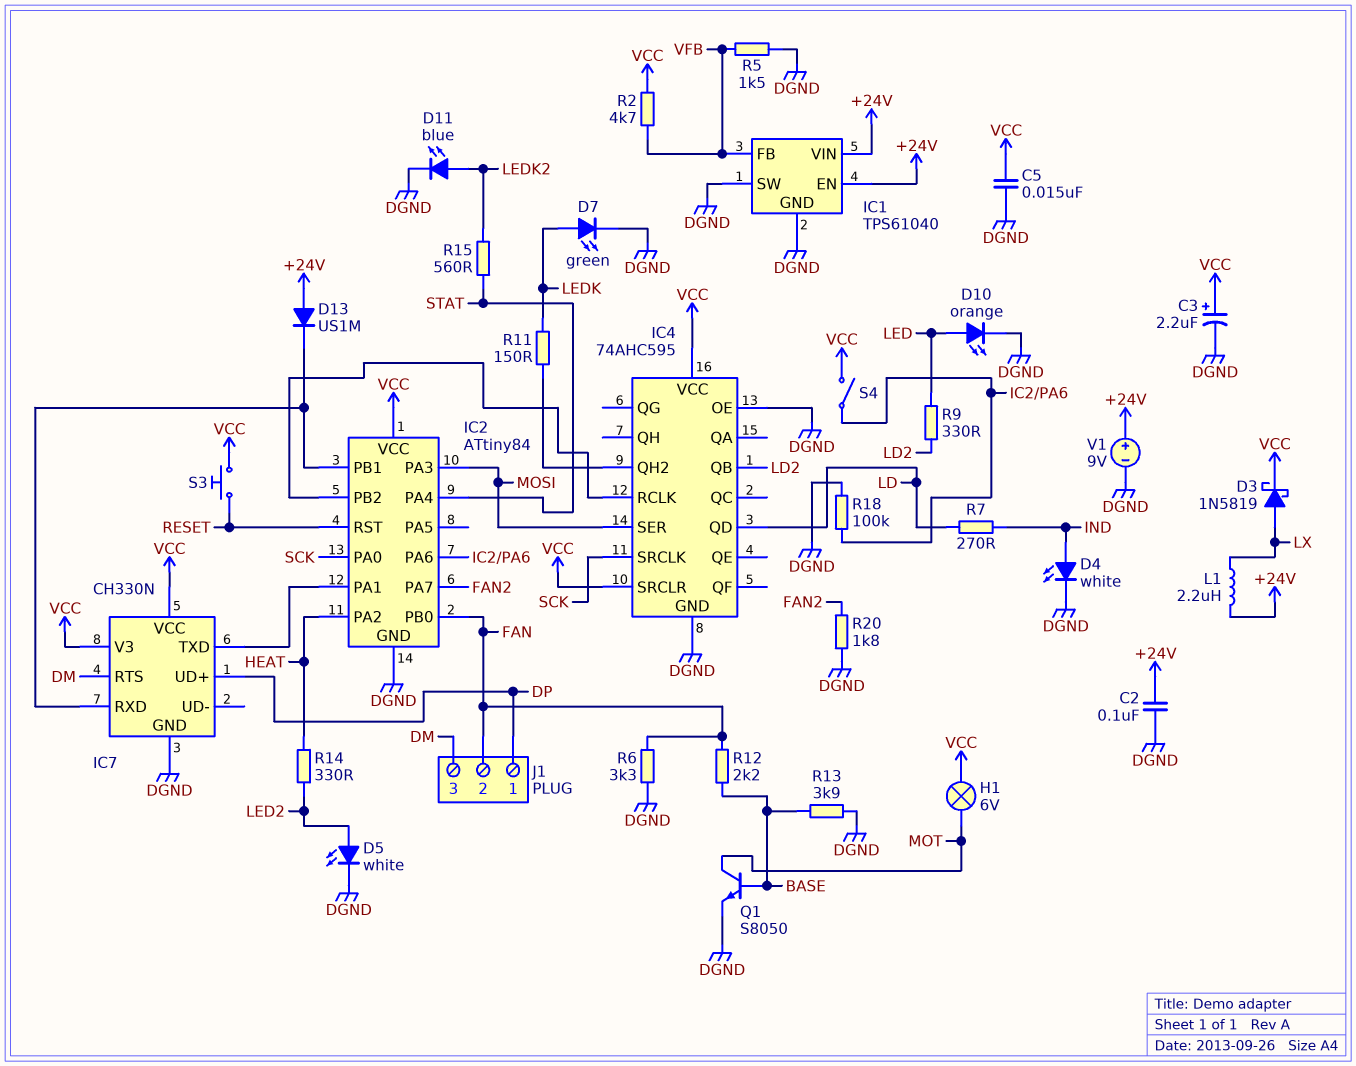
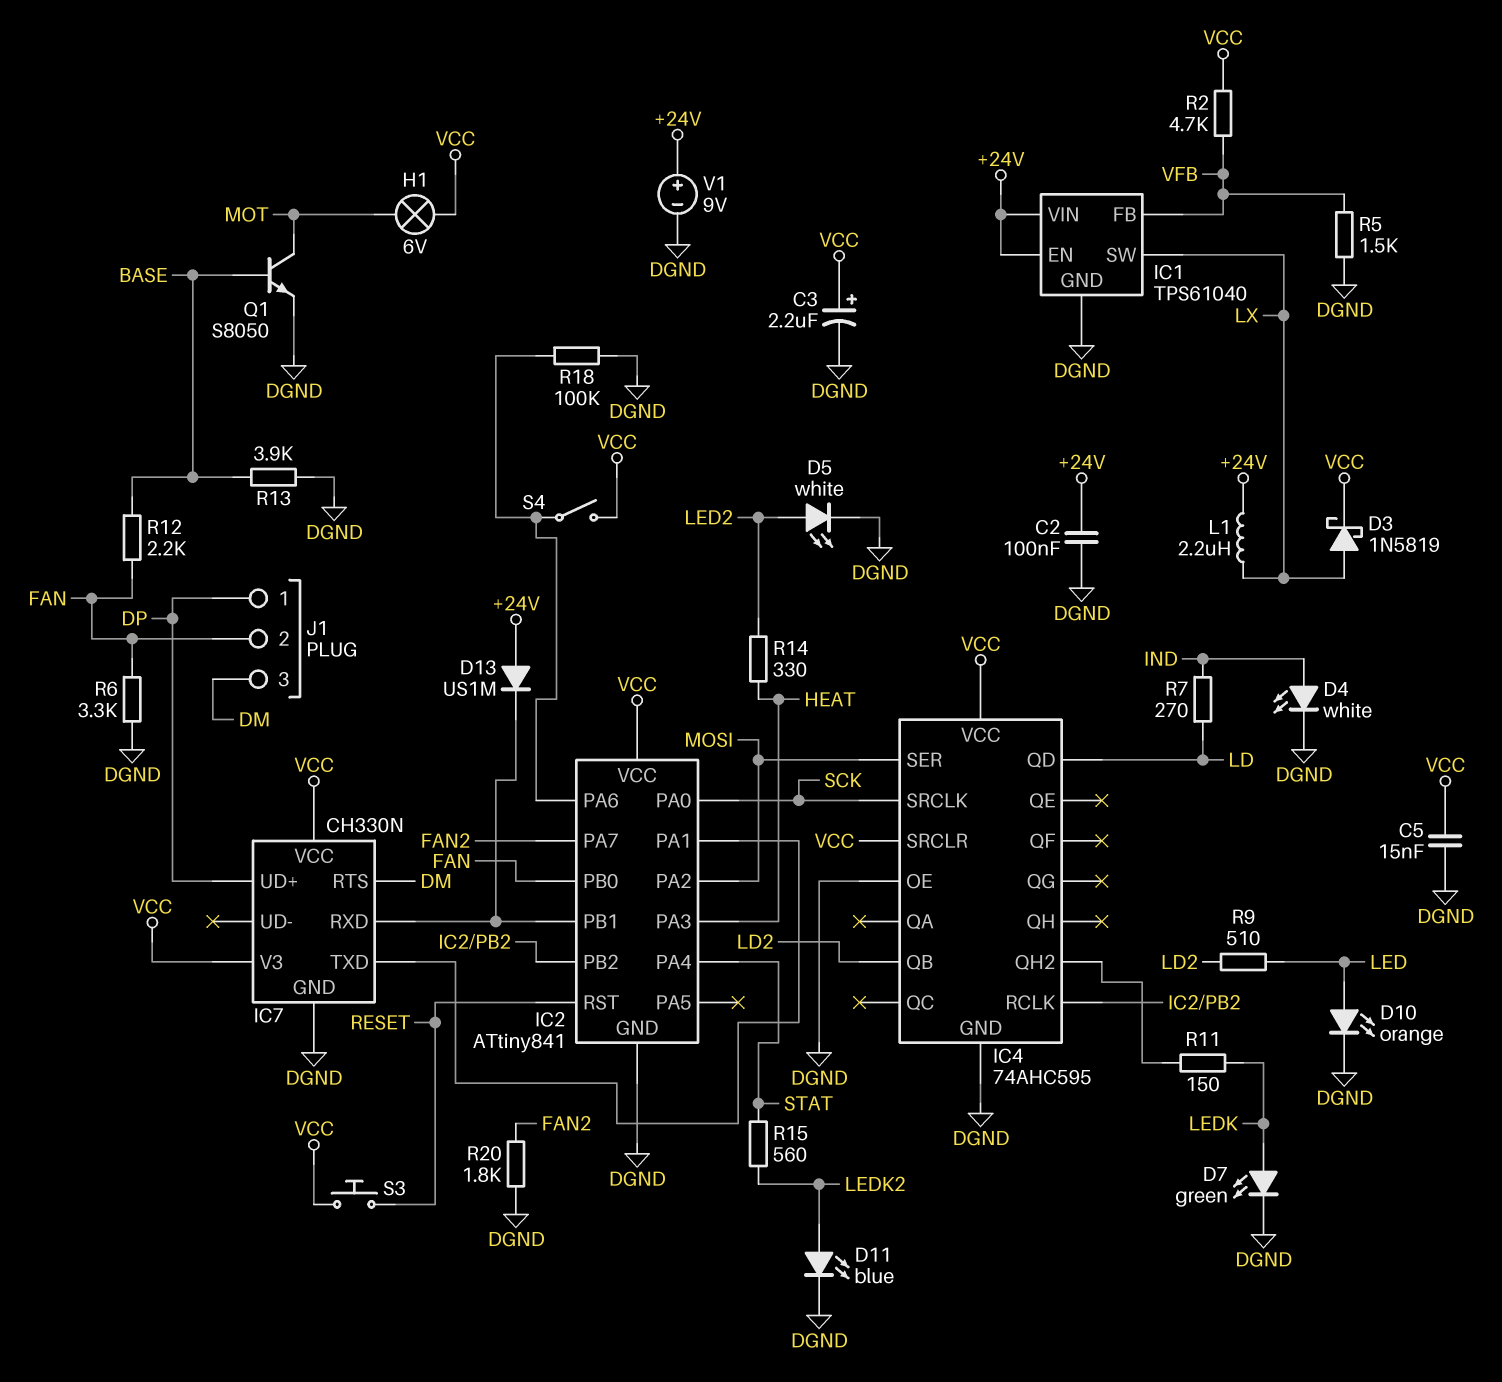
IC1 pin SW: DGND -> LX
IC2: ATtiny84 -> ATtiny841
IC2 pin PA2: HEAT -> MOSI
IC2 pin PA3: MOSI -> HEAT
R9: 330 (LD2, LED) -> 510 (LD2, LED)

